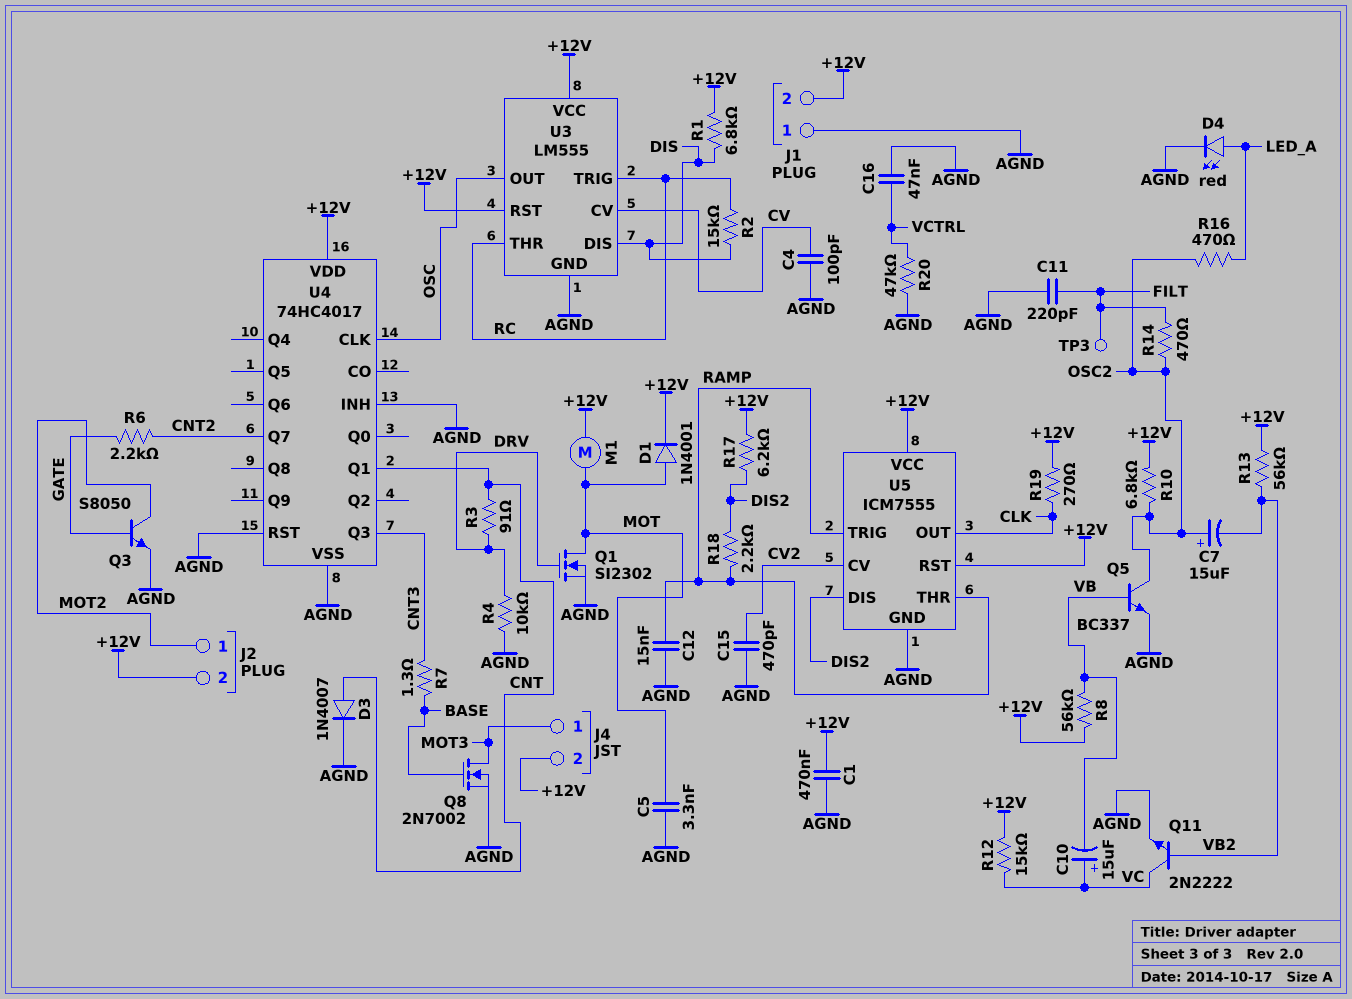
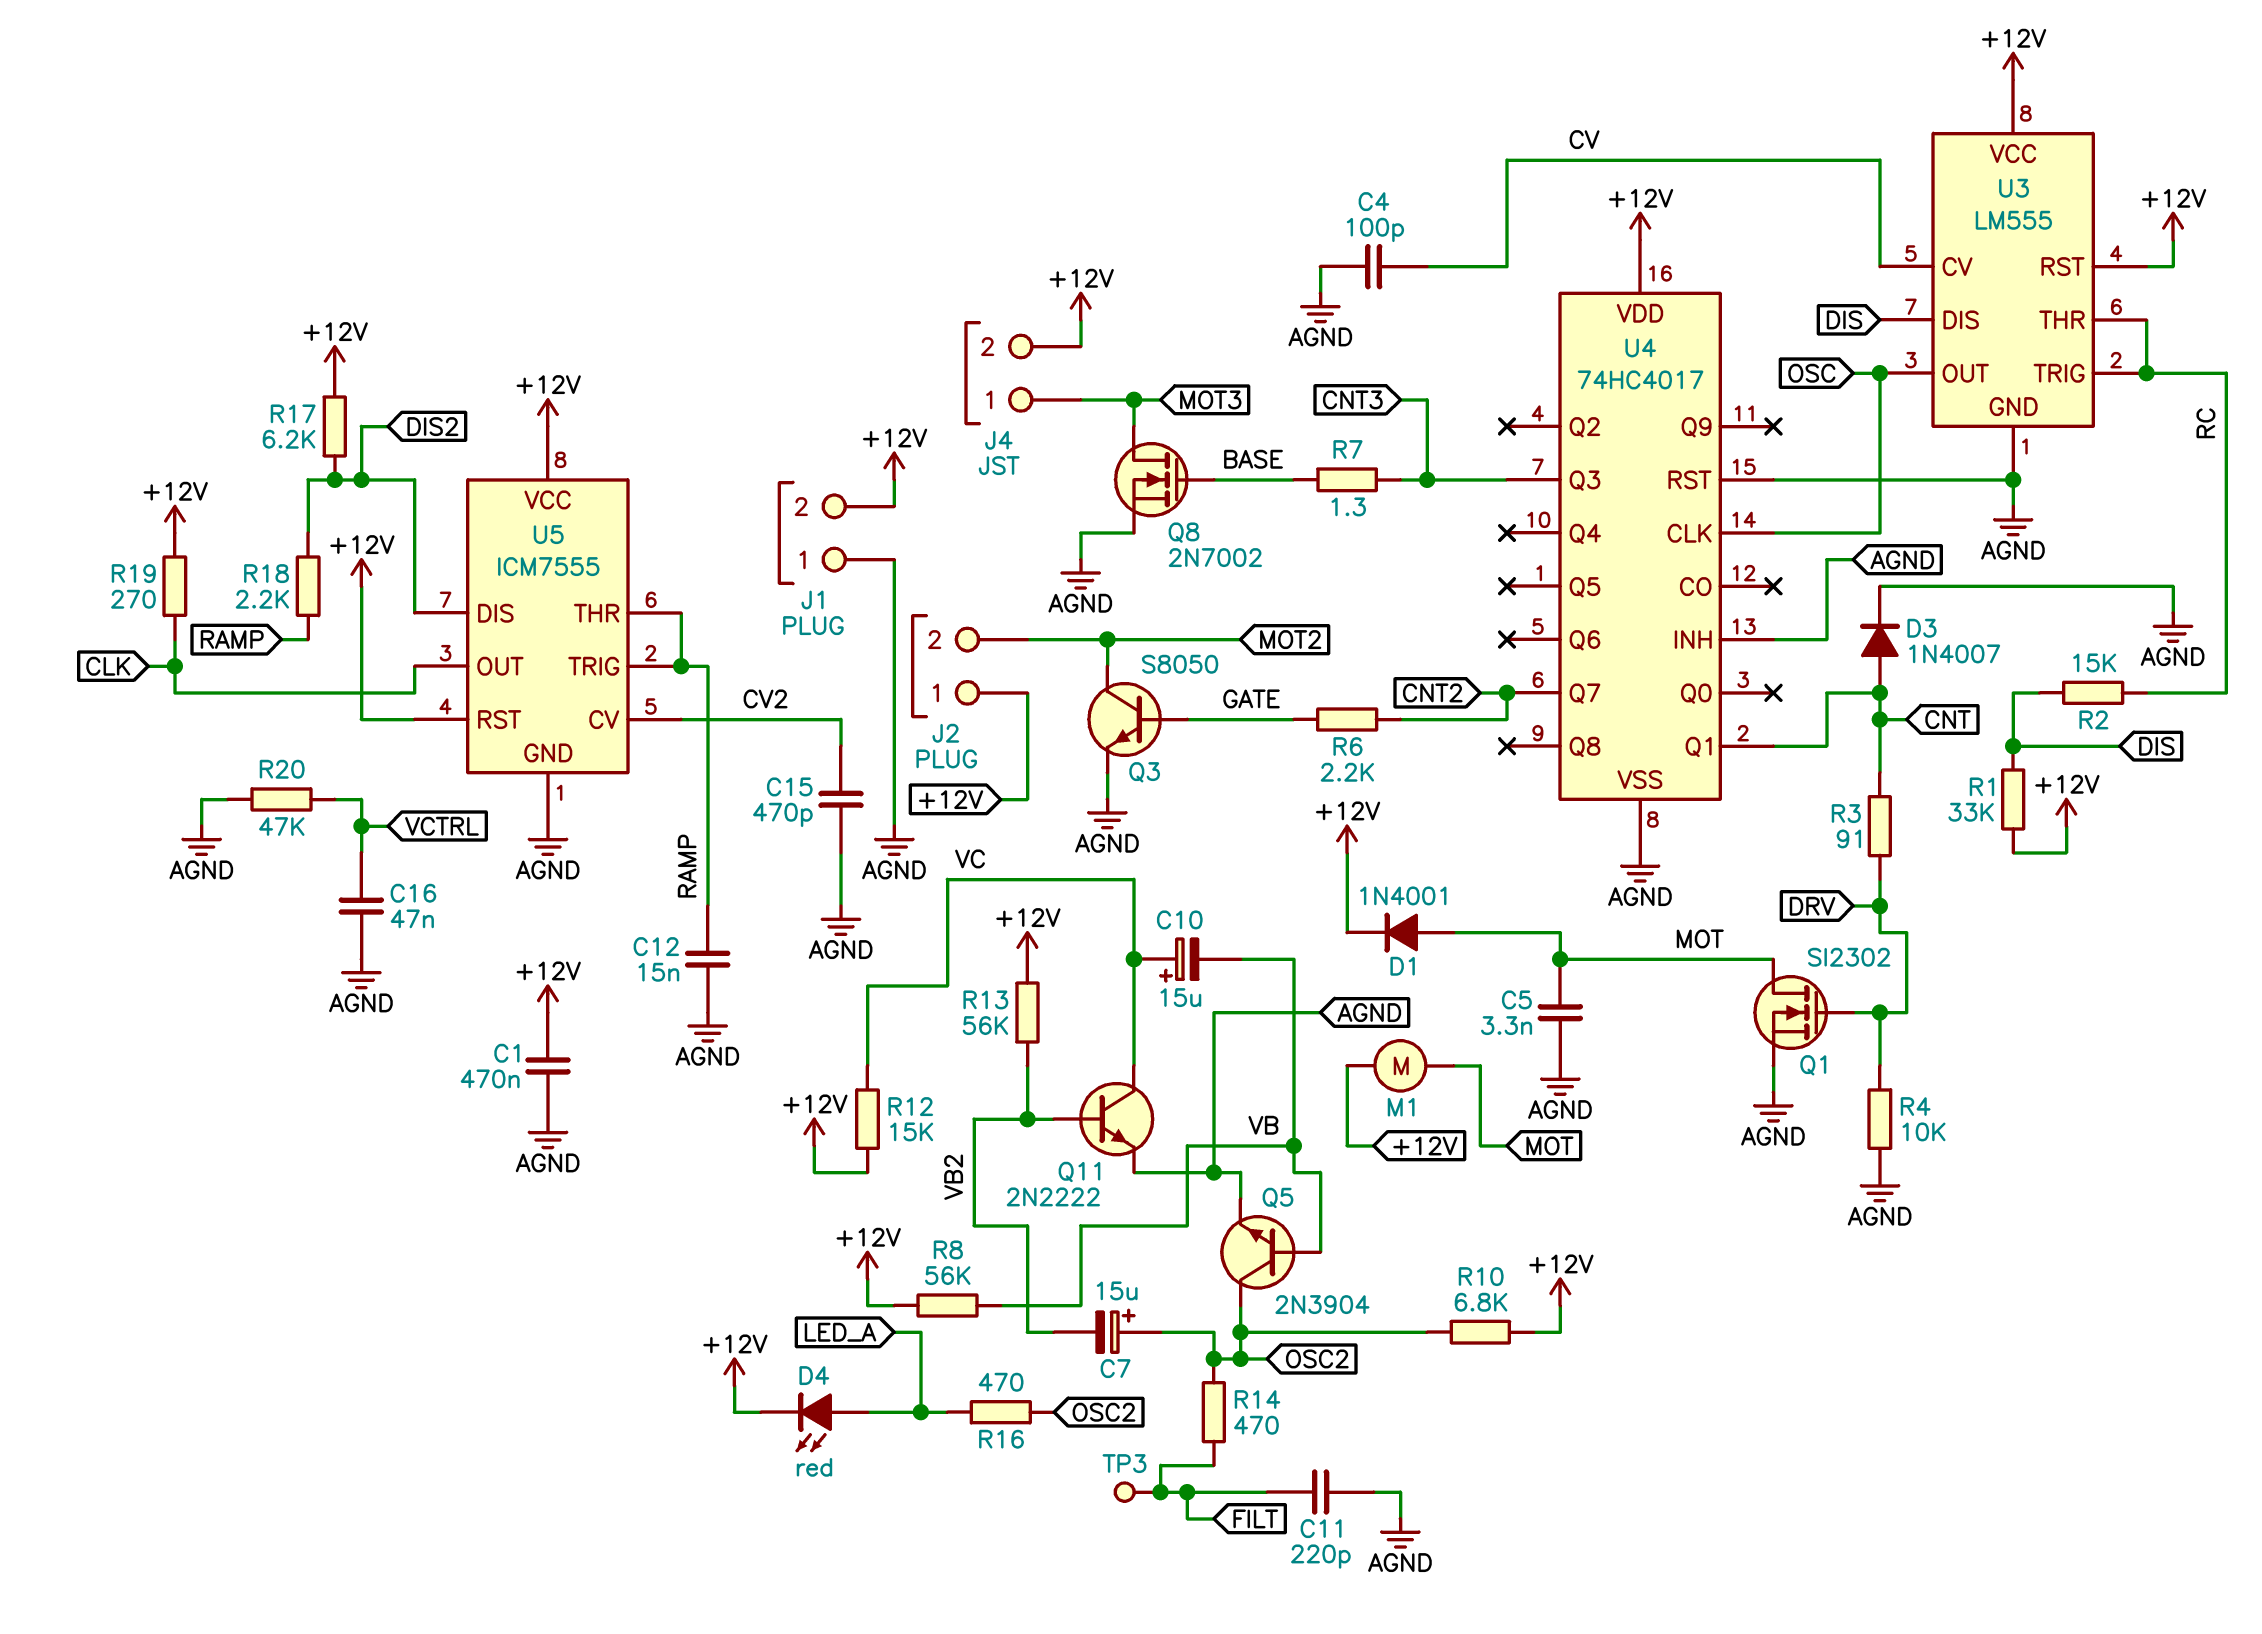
D4: LED red (A LED_A, K AGND) -> LED red (A LED_A, K +12V)
J2 pin 1: MOT2 -> +12V
J2 pin 2: +12V -> MOT2
Q5: NPN BC337 (B VB, C OSC2, E AGND) -> NPN 2N3904 (B VB, C OSC2, E AGND)
R1: 6.8k (+12V, DIS) -> 33k (+12V, DIS)

